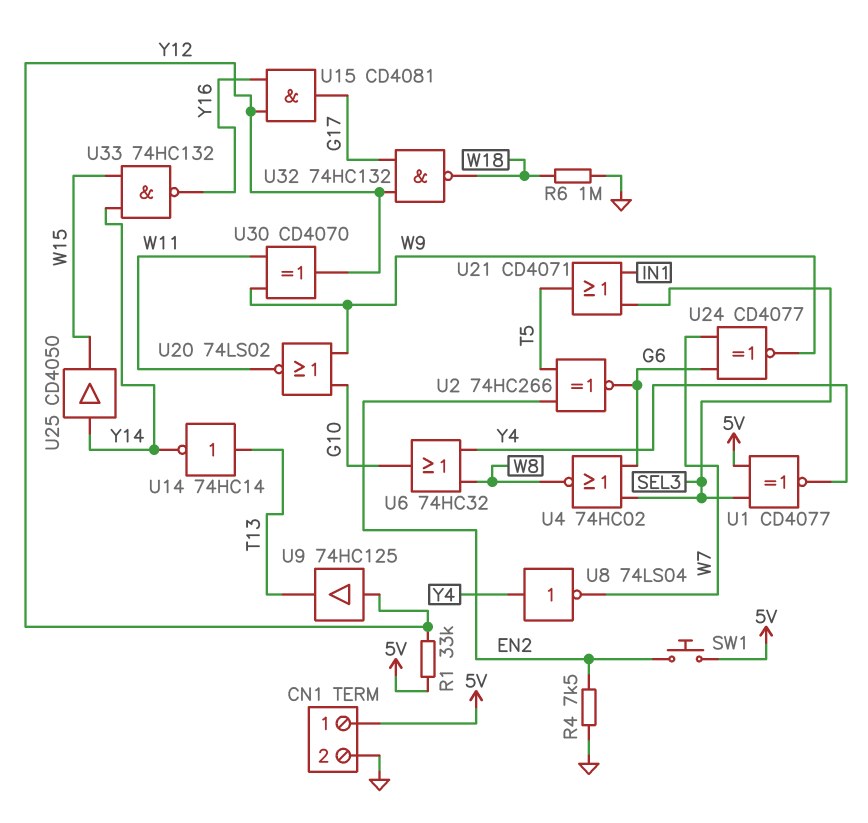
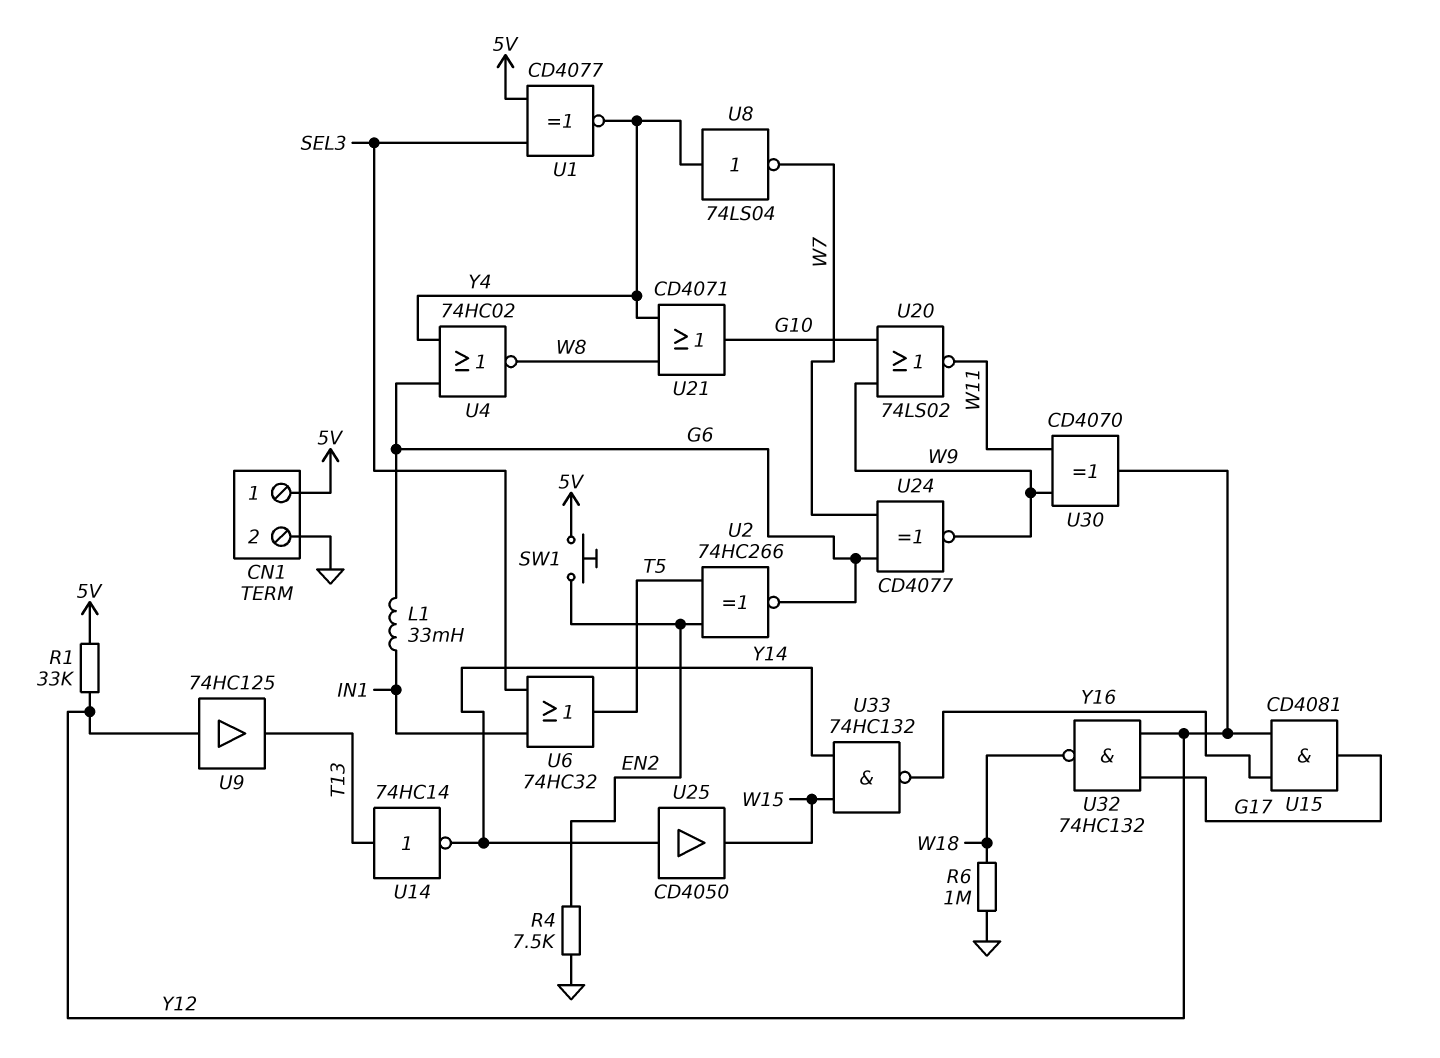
L1: none -> 33mH (G6, IN1)
U4: NOR 74HC02 (in G6, in SEL3, out W8) -> NOR 74HC02 (in G6, in Y4, out W8)
U6: OR 74HC32 (in W8, in Y4, out G10) -> OR 74HC32 (in IN1, in SEL3, out T5)
U21: OR CD4071 (in IN1, in SEL3, out T5) -> OR CD4071 (in W8, in Y4, out G10)

